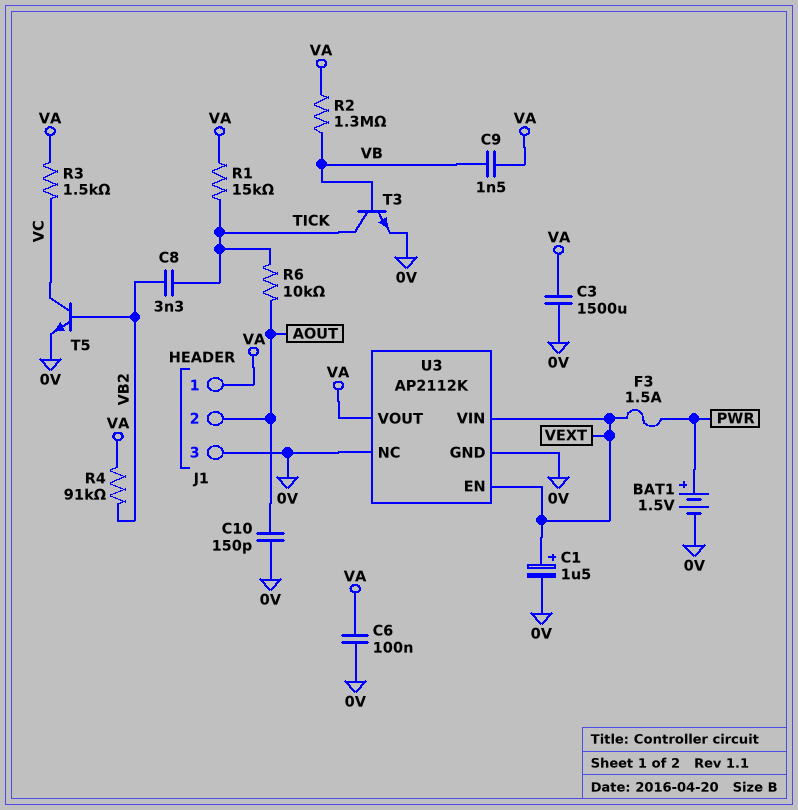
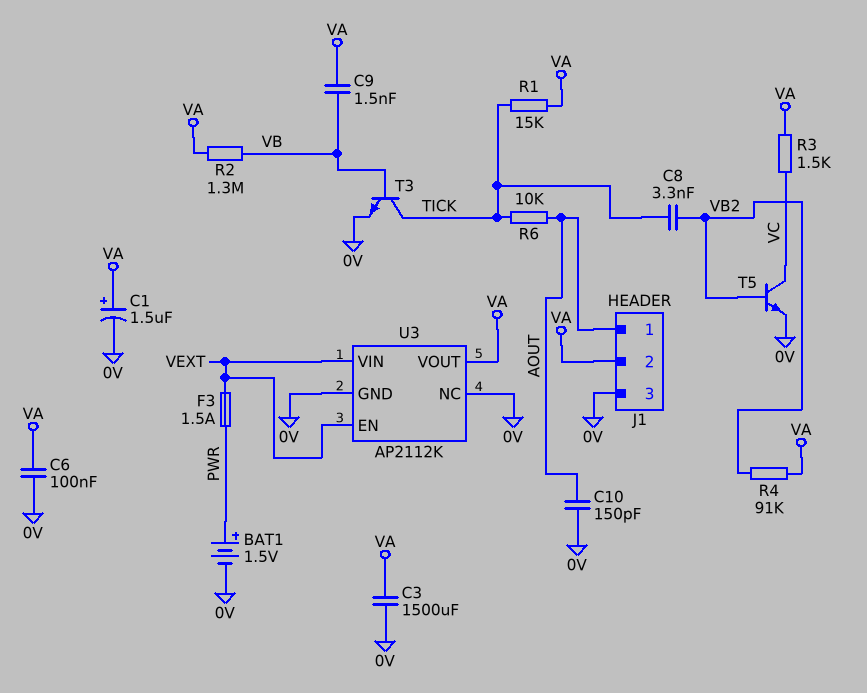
C1: 1.5uF (plus VEXT, minus 0V) -> 1.5uF (plus VA, minus 0V)
J1 pin 1: VA -> AOUT
J1 pin 2: AOUT -> VA

